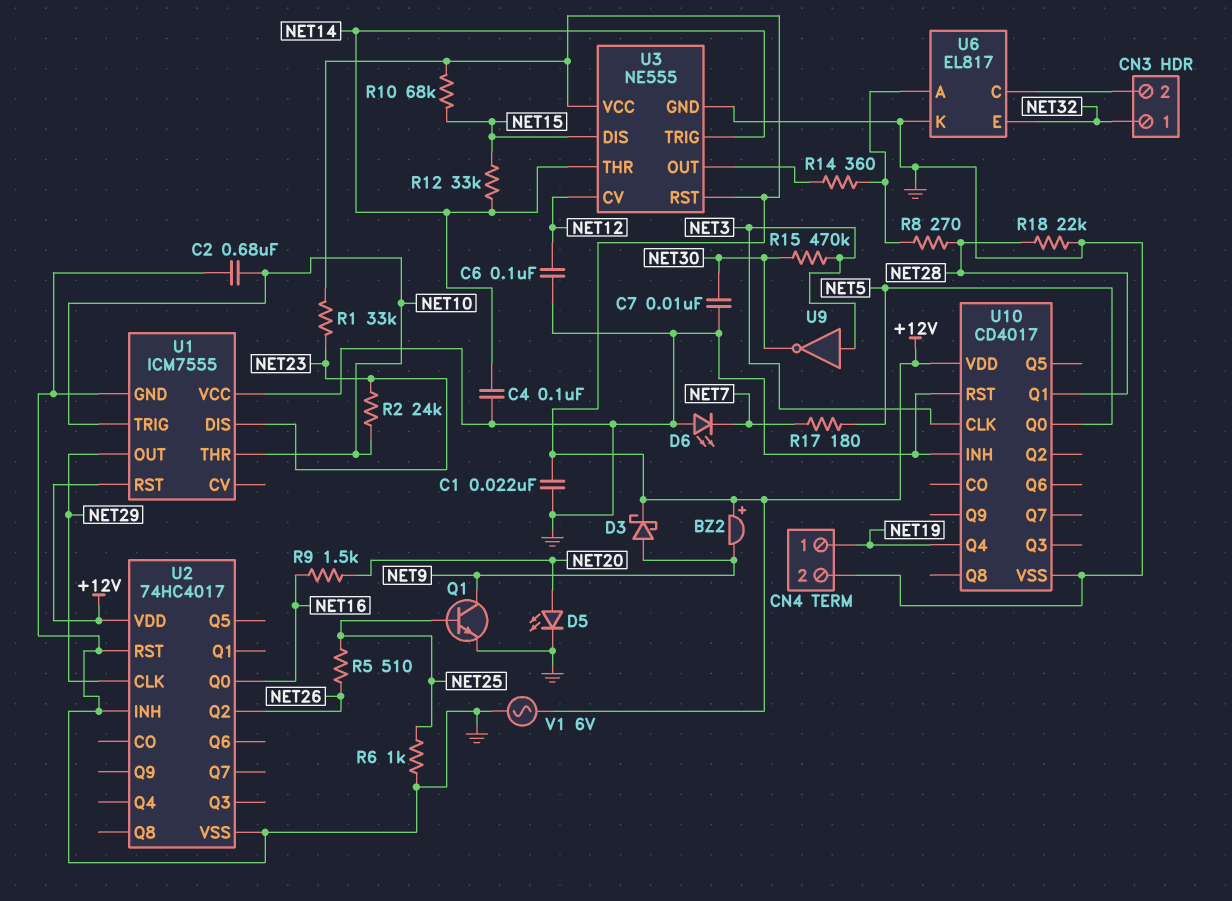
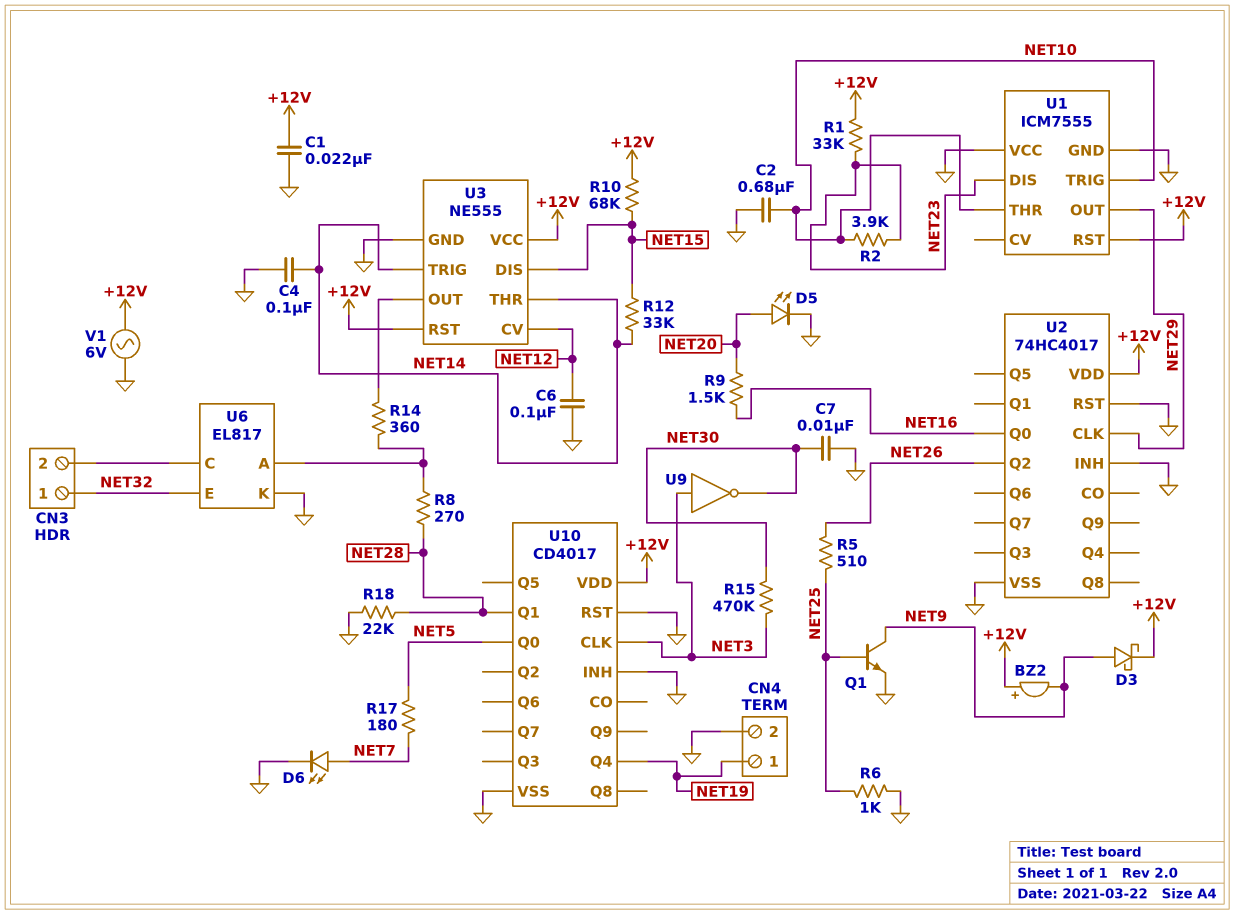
D6: LED (A GND, K NET7) -> LED (A NET7, K GND)
R2: 24k (NET10, NET23) -> 3.9k (NET10, NET23)

